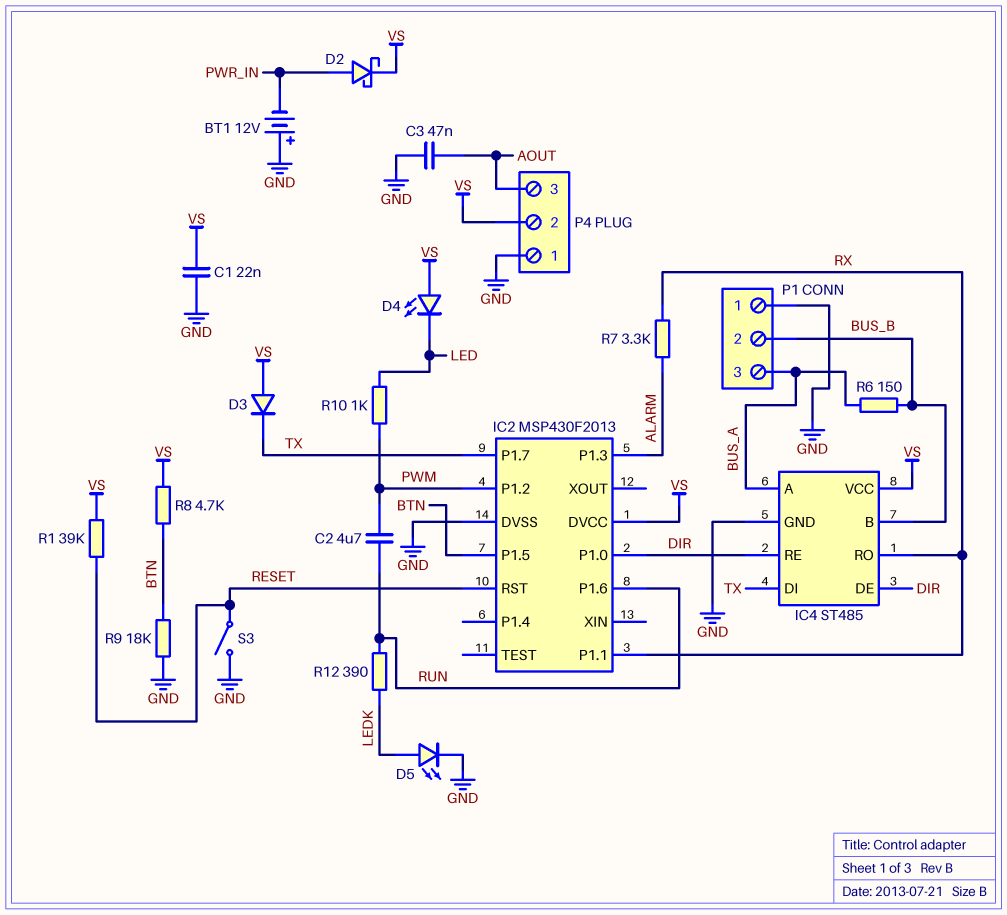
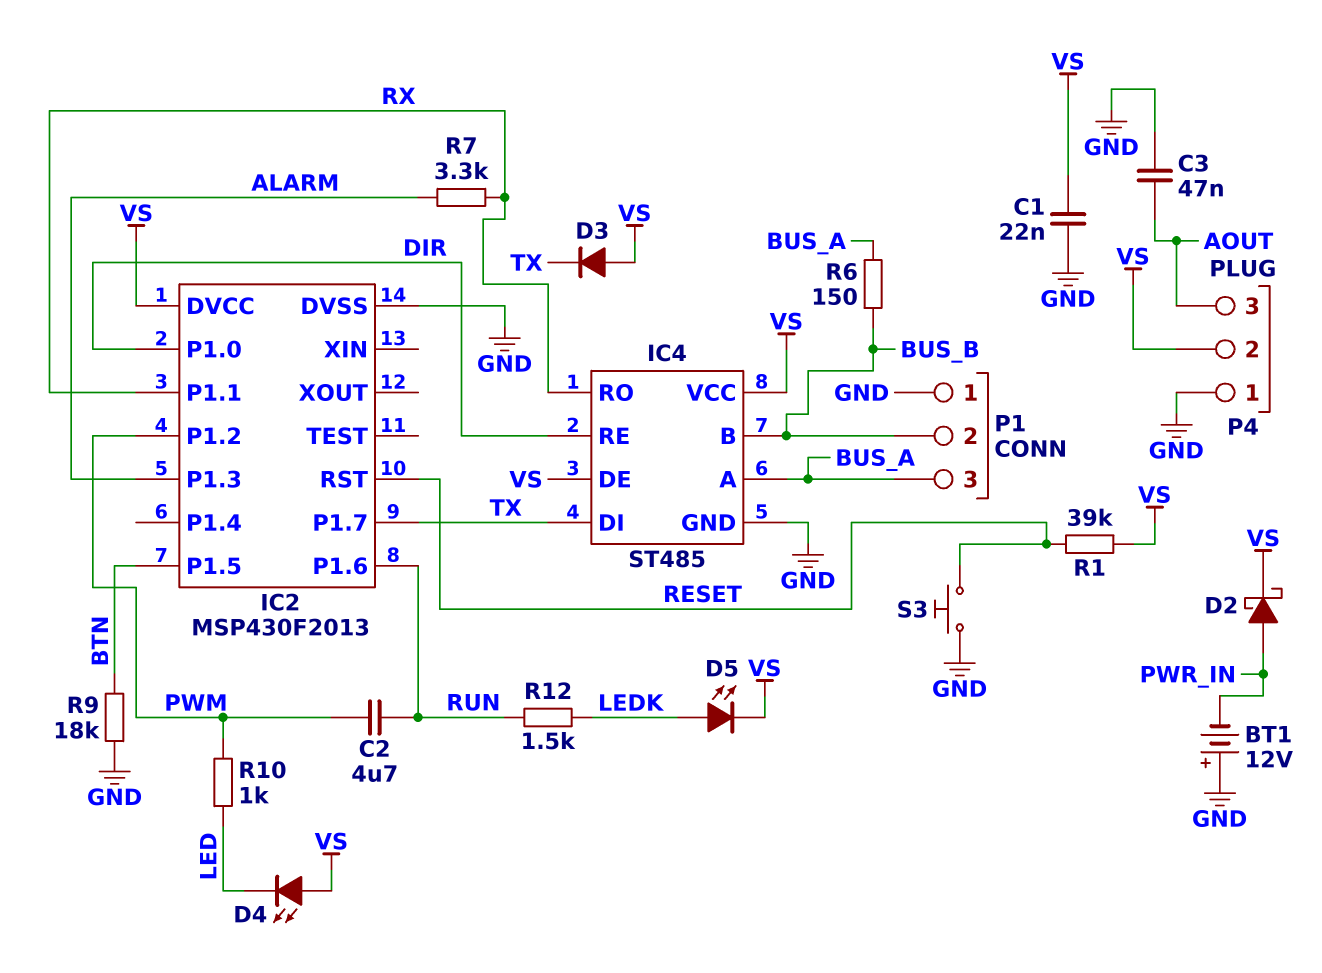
D5: LED (A LEDK, K GND) -> LED (A LEDK, K VS)
IC4 pin DE: DIR -> VS
R8: 4.7k (BTN, VS) -> none
R12: 390 (LEDK, RUN) -> 1.5k (LEDK, RUN)
S3: switch (GND, RESET) -> button (GND, RESET)

